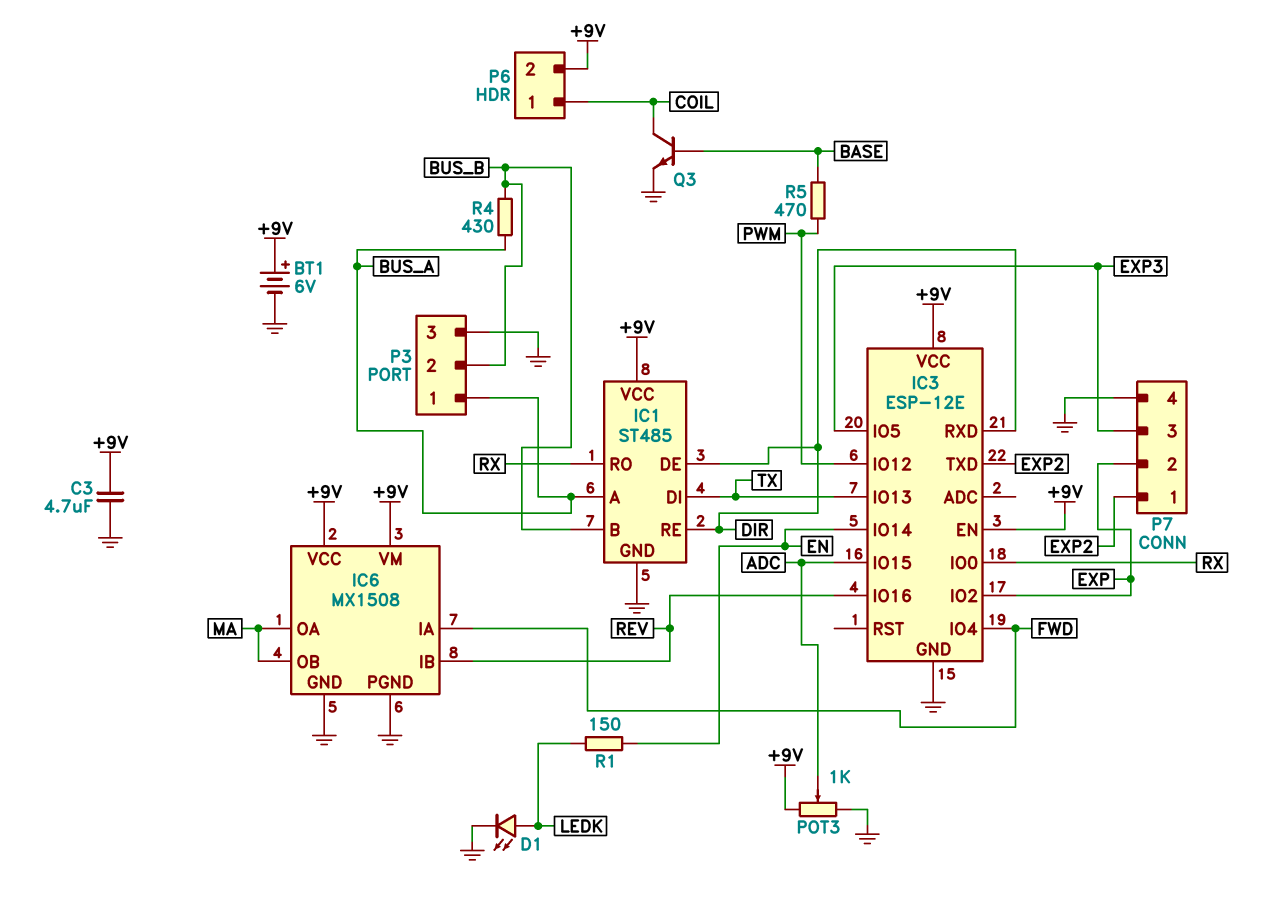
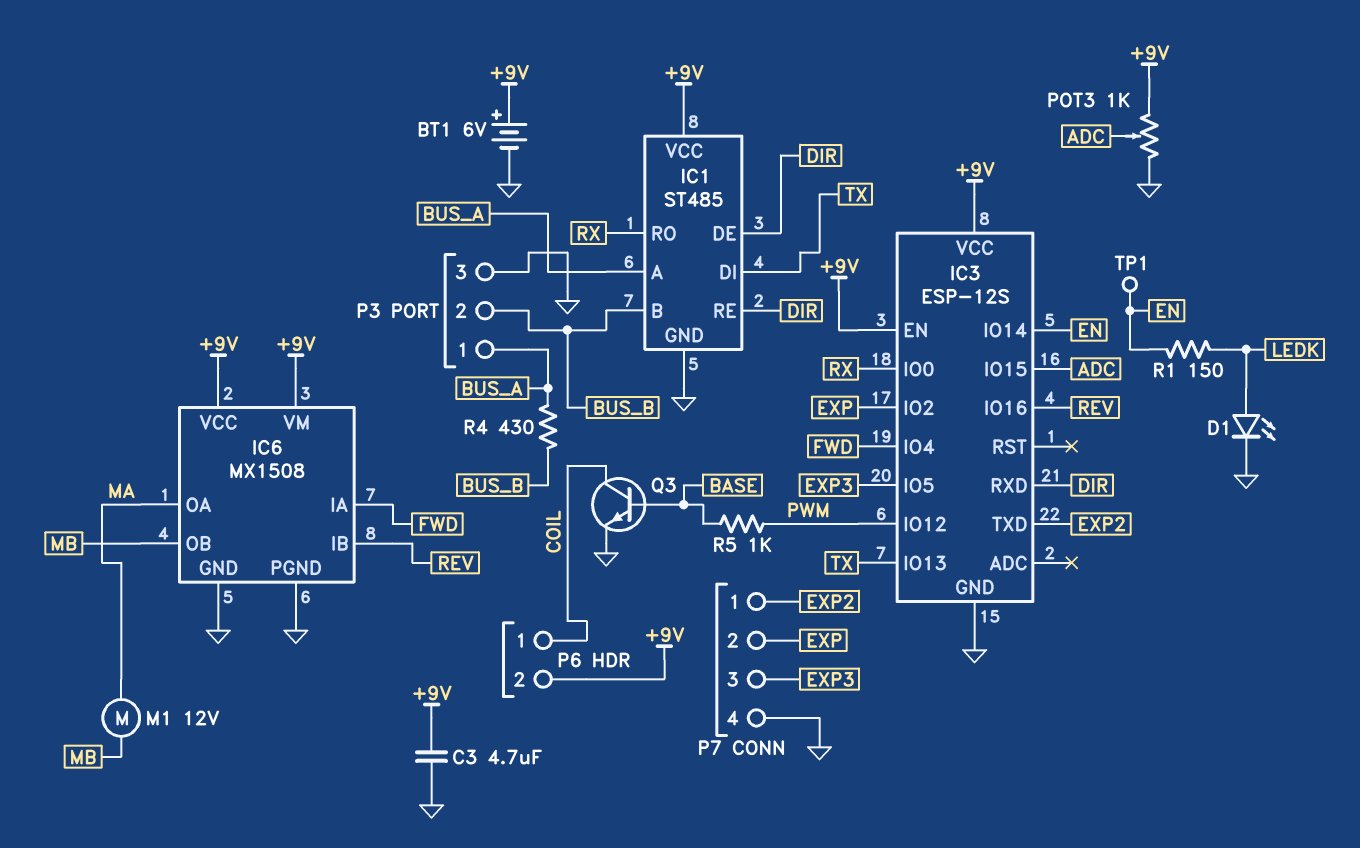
IC3: ESP-12E -> ESP-12S
IC6 pin OB: MA -> MB
M1: none -> motor 12V (MA, MB)
R5: 470 (BASE, PWM) -> 1k (BASE, PWM)
TP1: none -> test point (EN)

